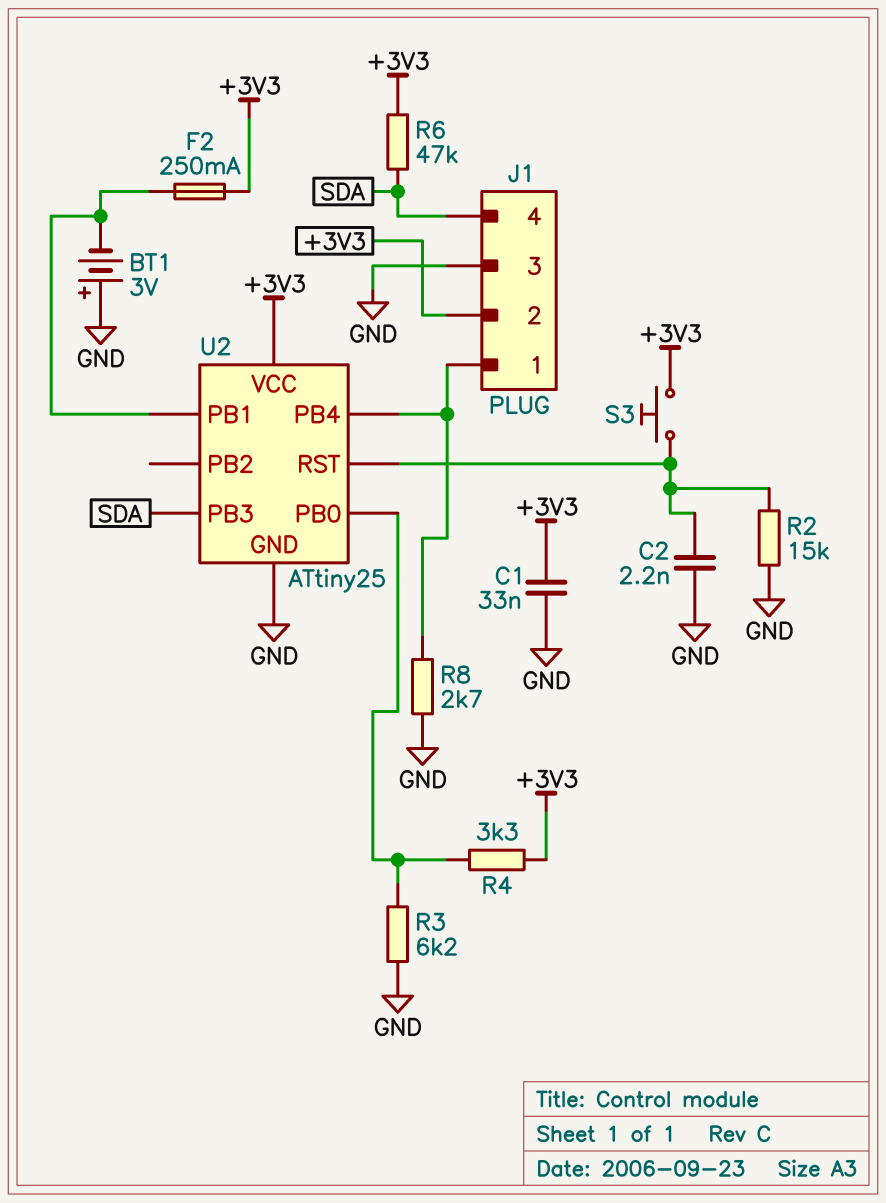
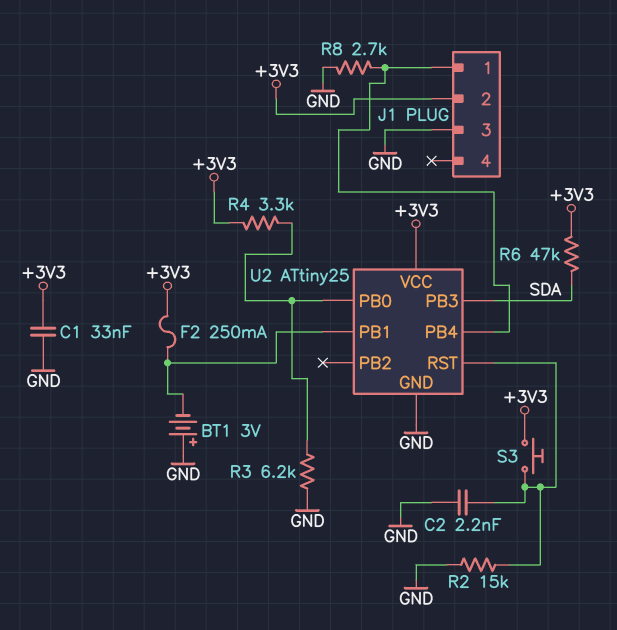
J1 pin 4: SDA -> none

